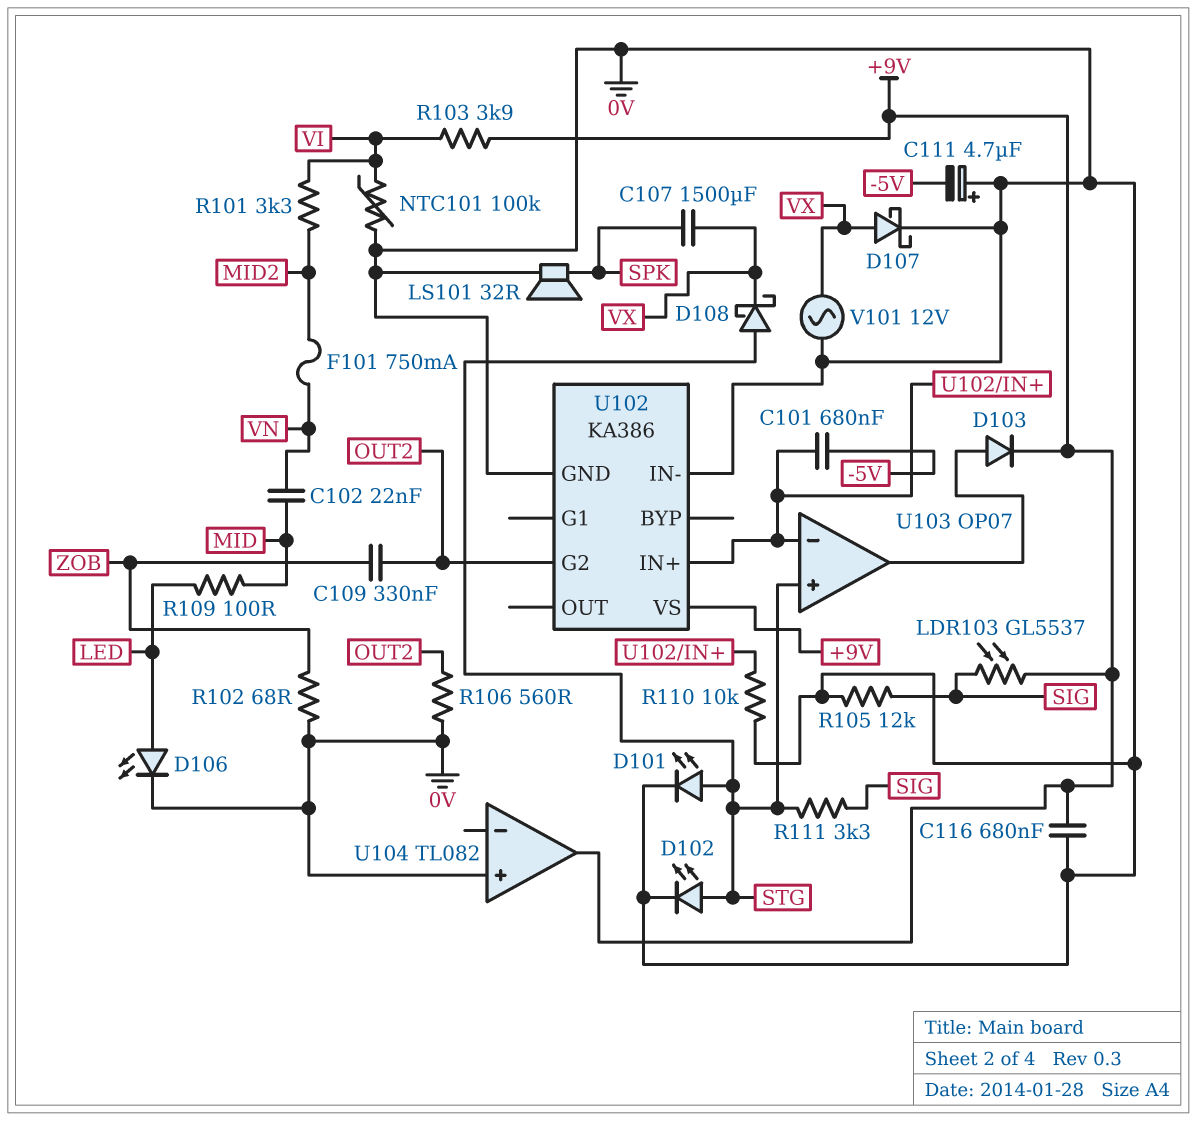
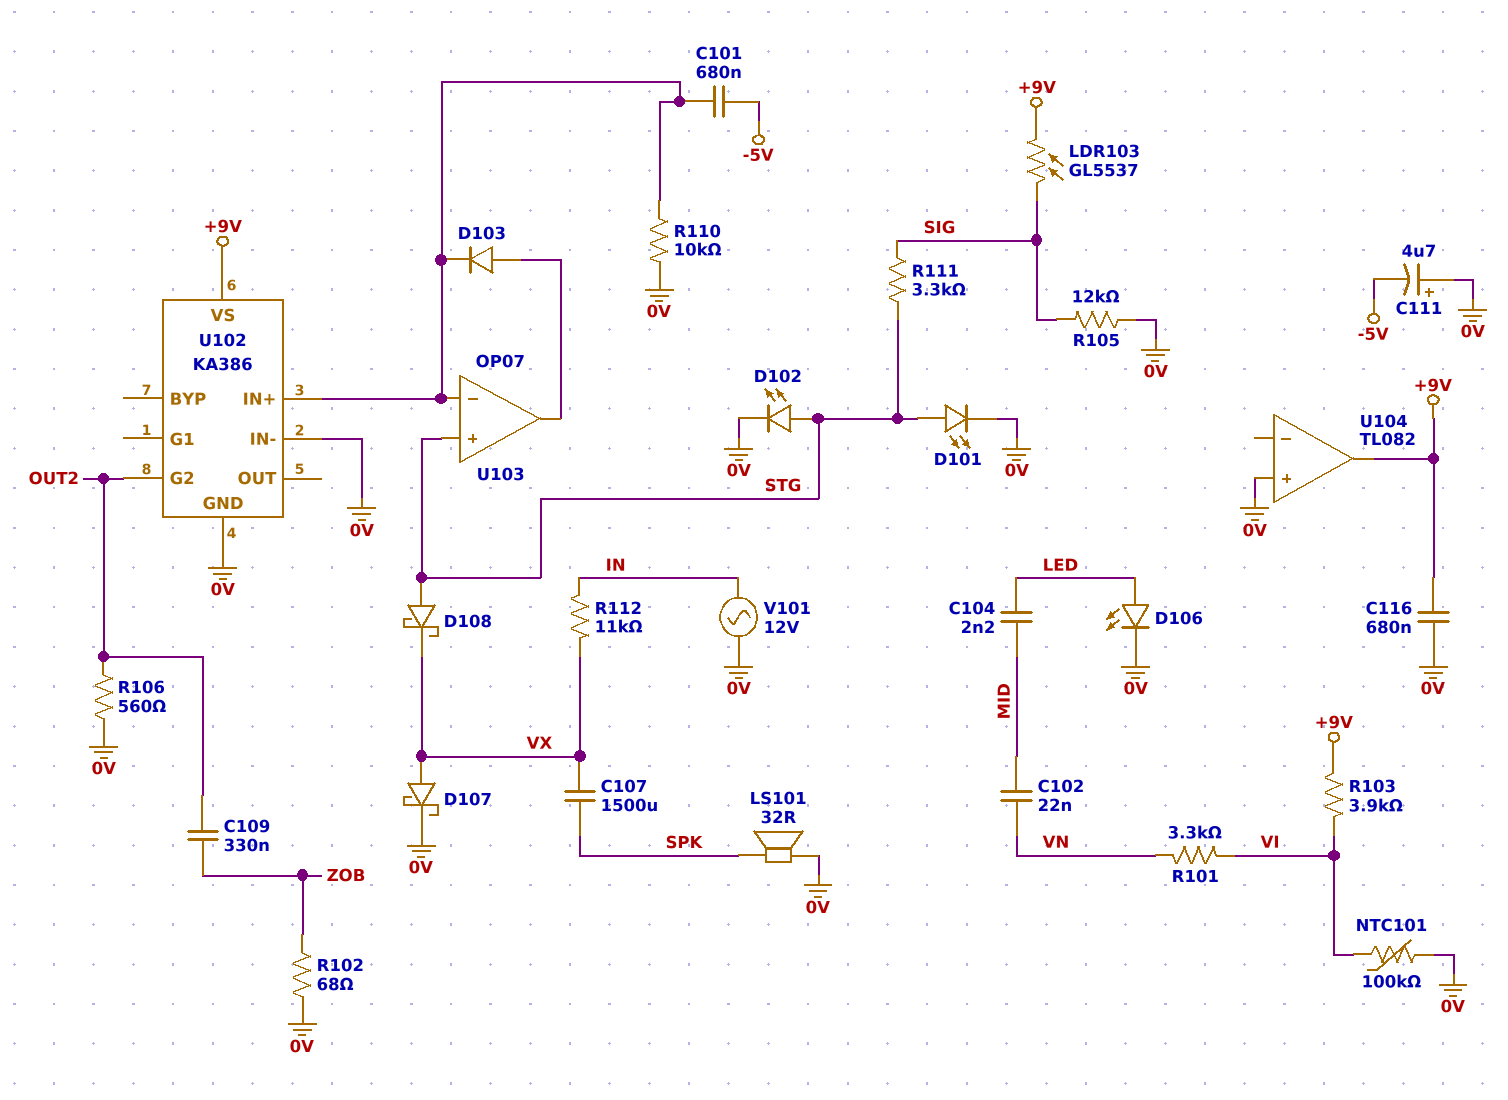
C104: none -> 2.2nF (LED, MID)
D103: diode (A U103/out, K +9V) -> diode (A U103/out, K U102/IN+)
F101: 750mA (MID2, VN) -> none
R101: 3.3k (MID2, VI) -> 3.3k (VI, VN)
R109: 100 (LED, MID) -> none
R112: none -> 11k (IN, VX)
V101: AC 12V (0V, VX) -> AC 12V (0V, IN)

